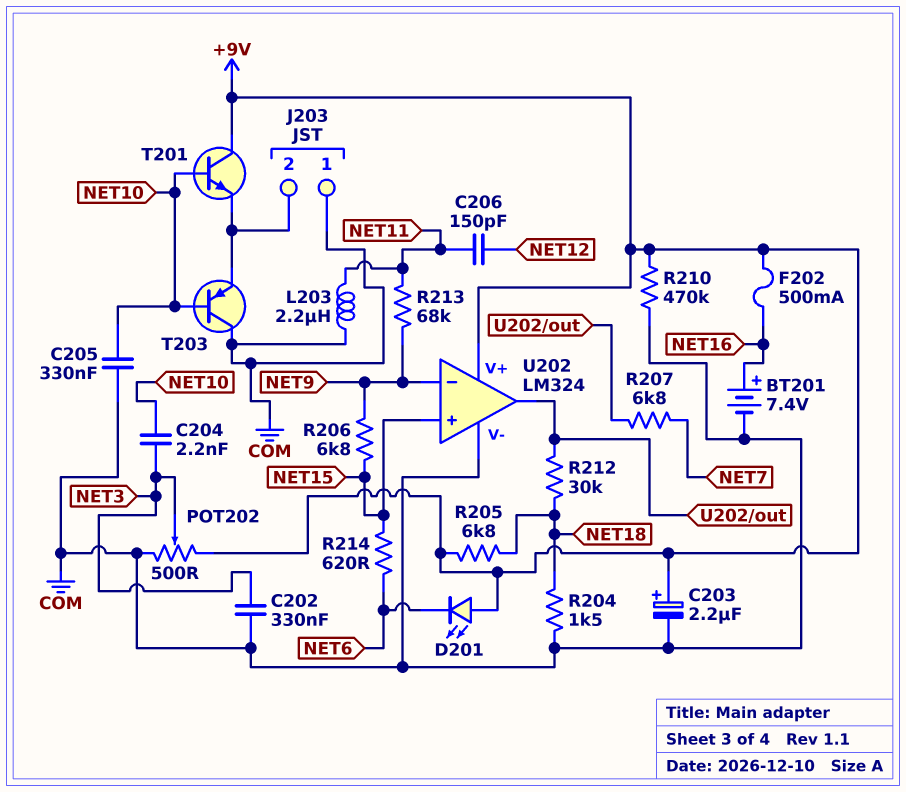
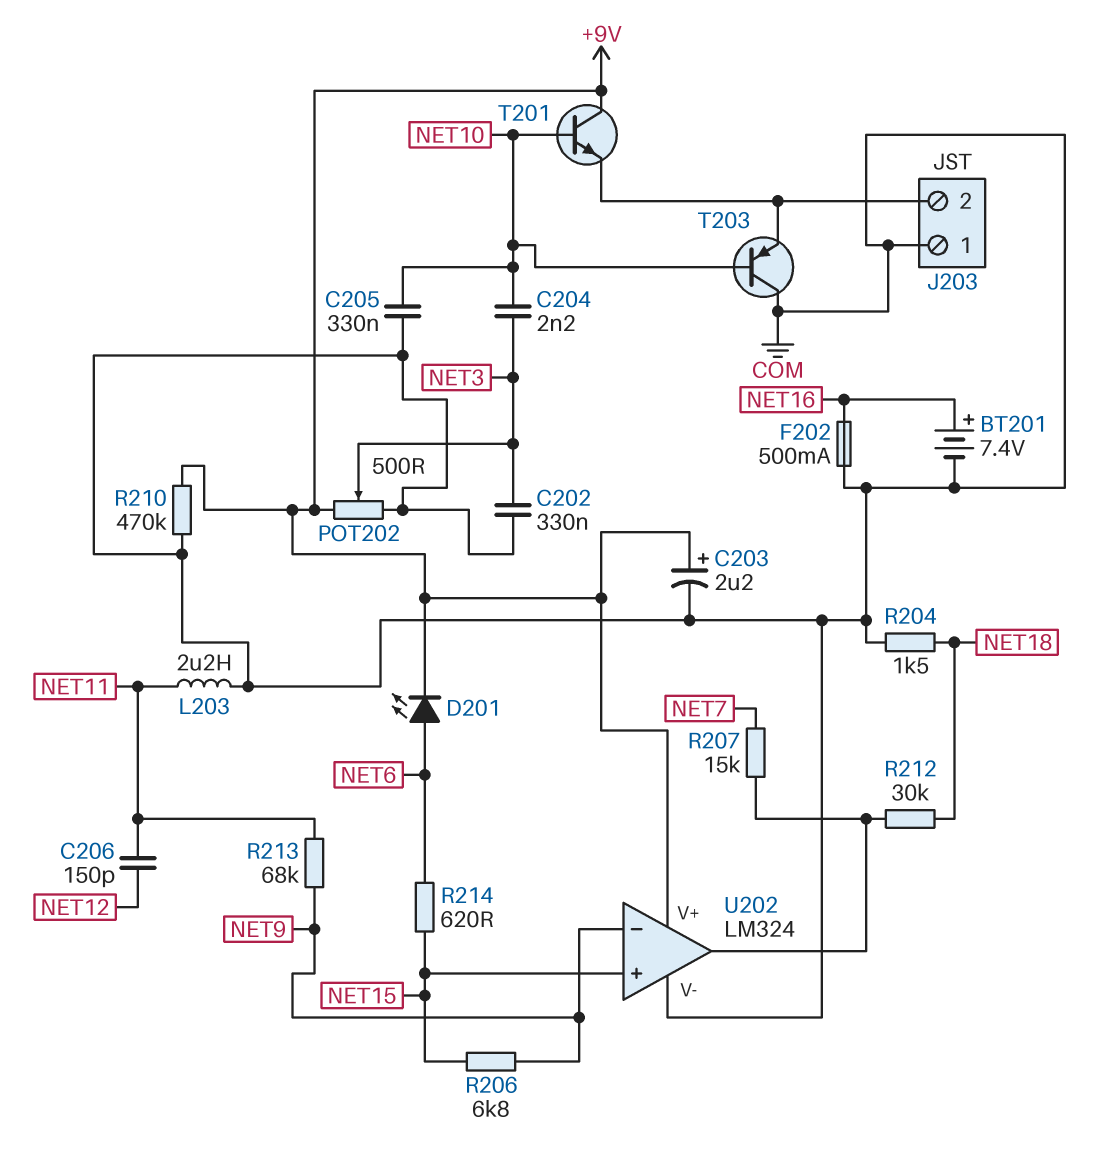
D201: LED (A +9V, K NET6) -> LED (A NET6, K +9V)
F202: 500mA (+9V, NET16) -> 500mA (COM, NET16)
R205: 6.8k (+9V, NET18) -> none
R207: 6.8k (NET7, U202/out) -> 15k (NET7, U202/out)

